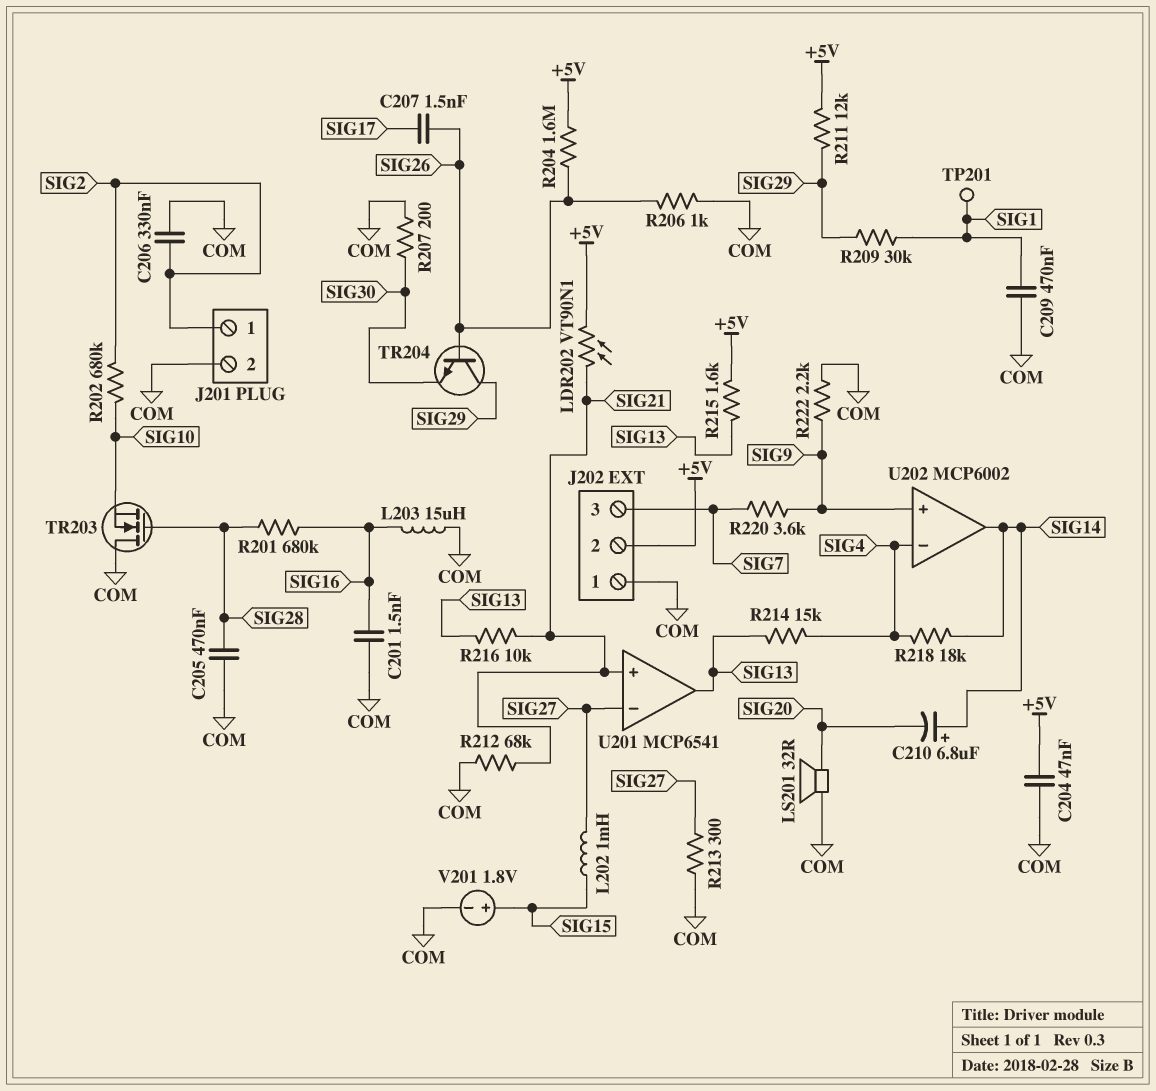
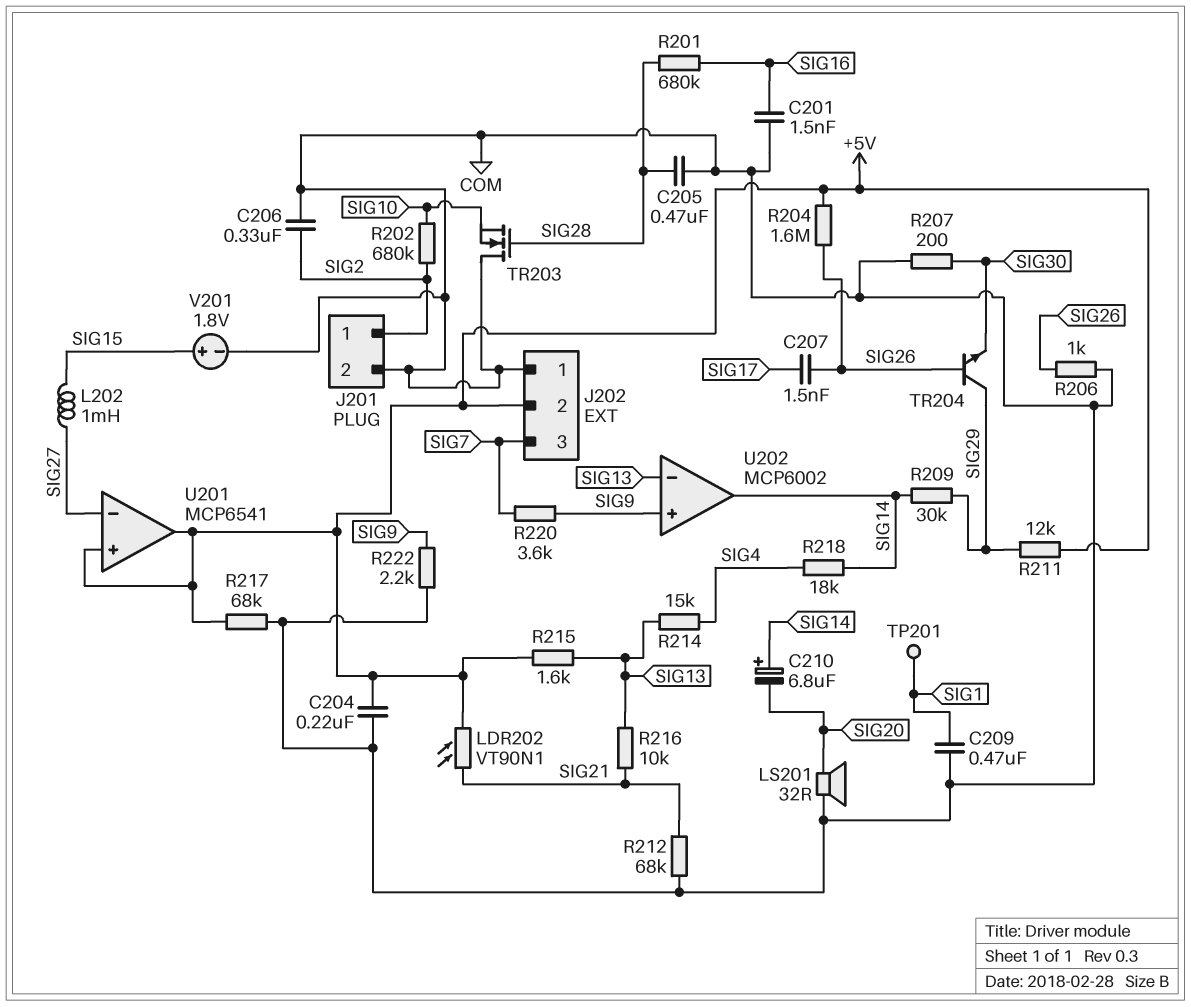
C204: 47nF (+5V, COM) -> 220nF (+5V, COM)
L203: 15uH (COM, SIG16) -> none
R209: 30k (SIG1, SIG29) -> 30k (SIG14, SIG29)
R213: 300 (COM, SIG27) -> none
R217: none -> 68k (+5V, COM)
U201 pin in+: SIG21 -> +5V
U201 pin out: SIG13 -> +5V
U202 pin in-: SIG4 -> SIG13

